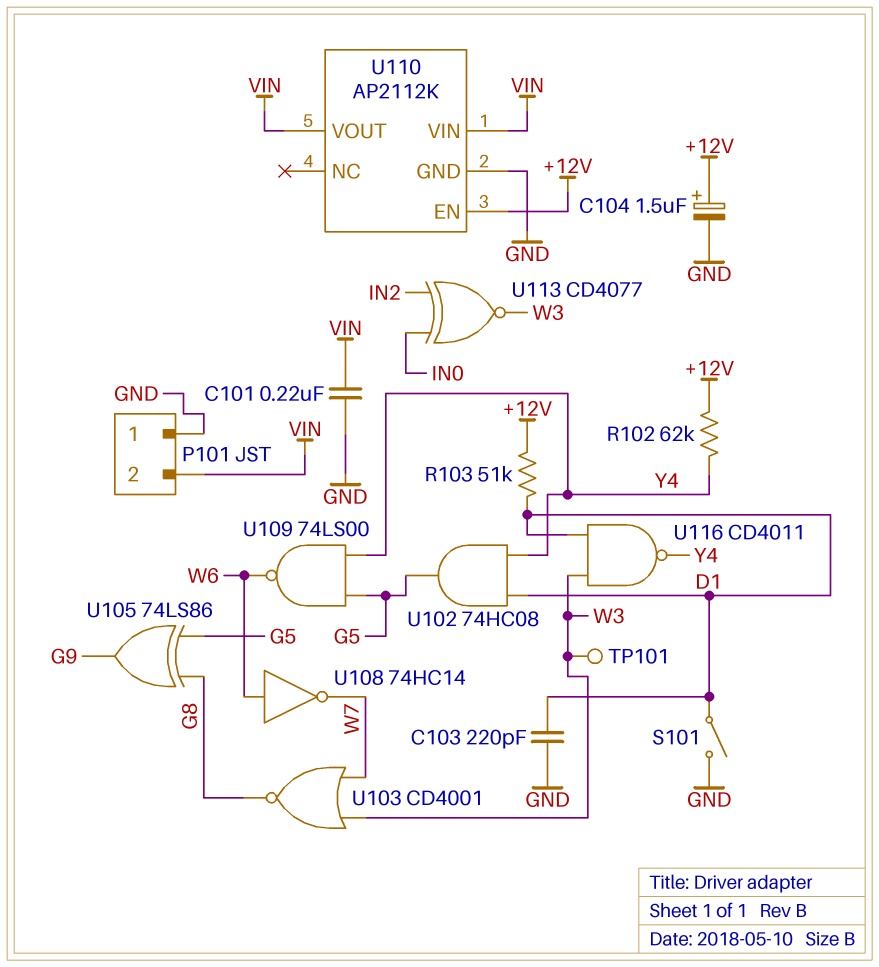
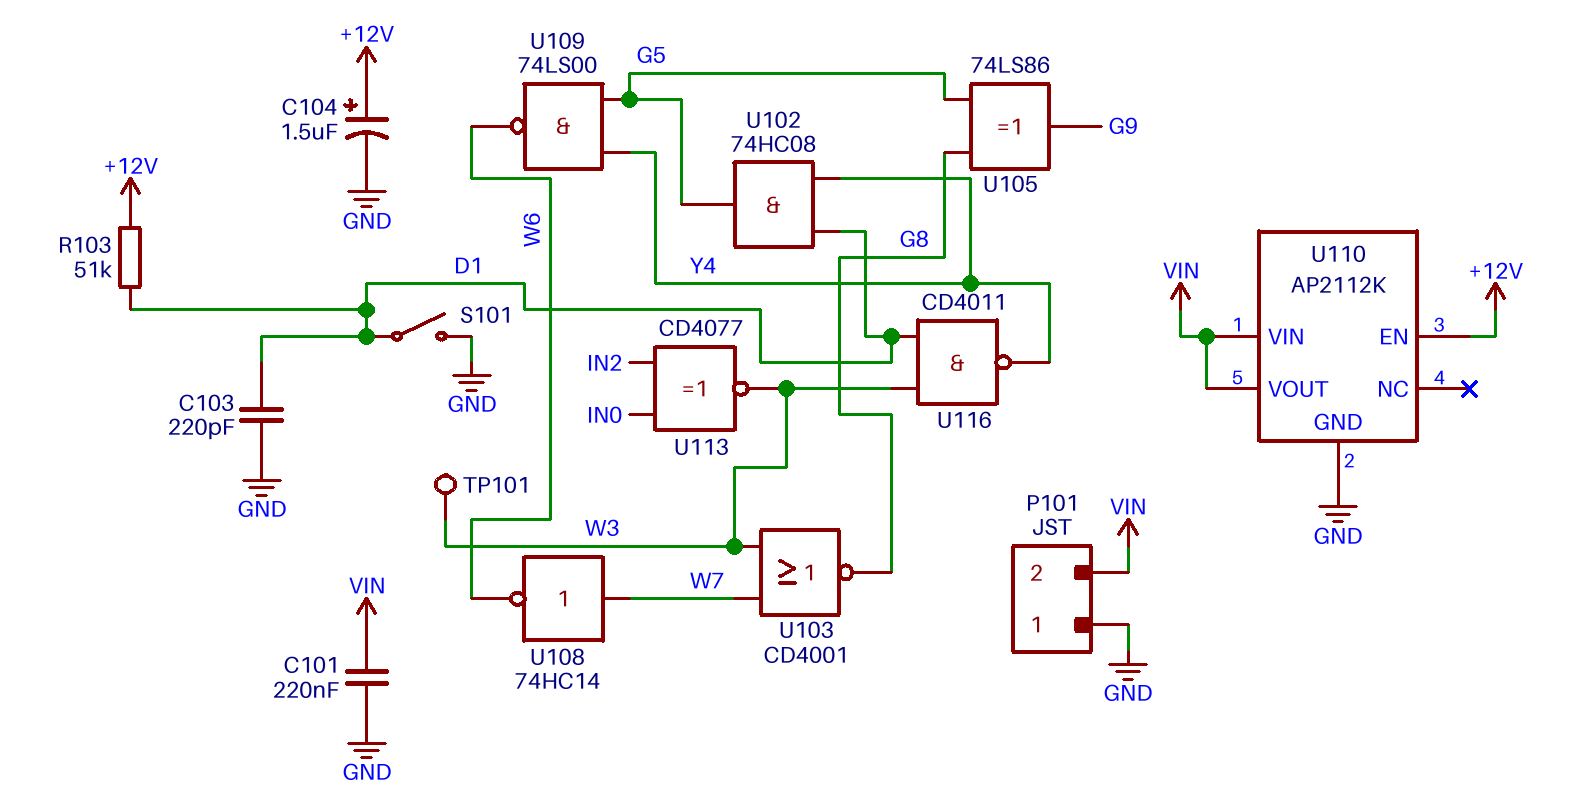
R102: 62k (+12V, Y4) -> none
U108: NOT 74HC14 (in W6, out W7) -> NOT 74HC14 (in W7, out W6)

